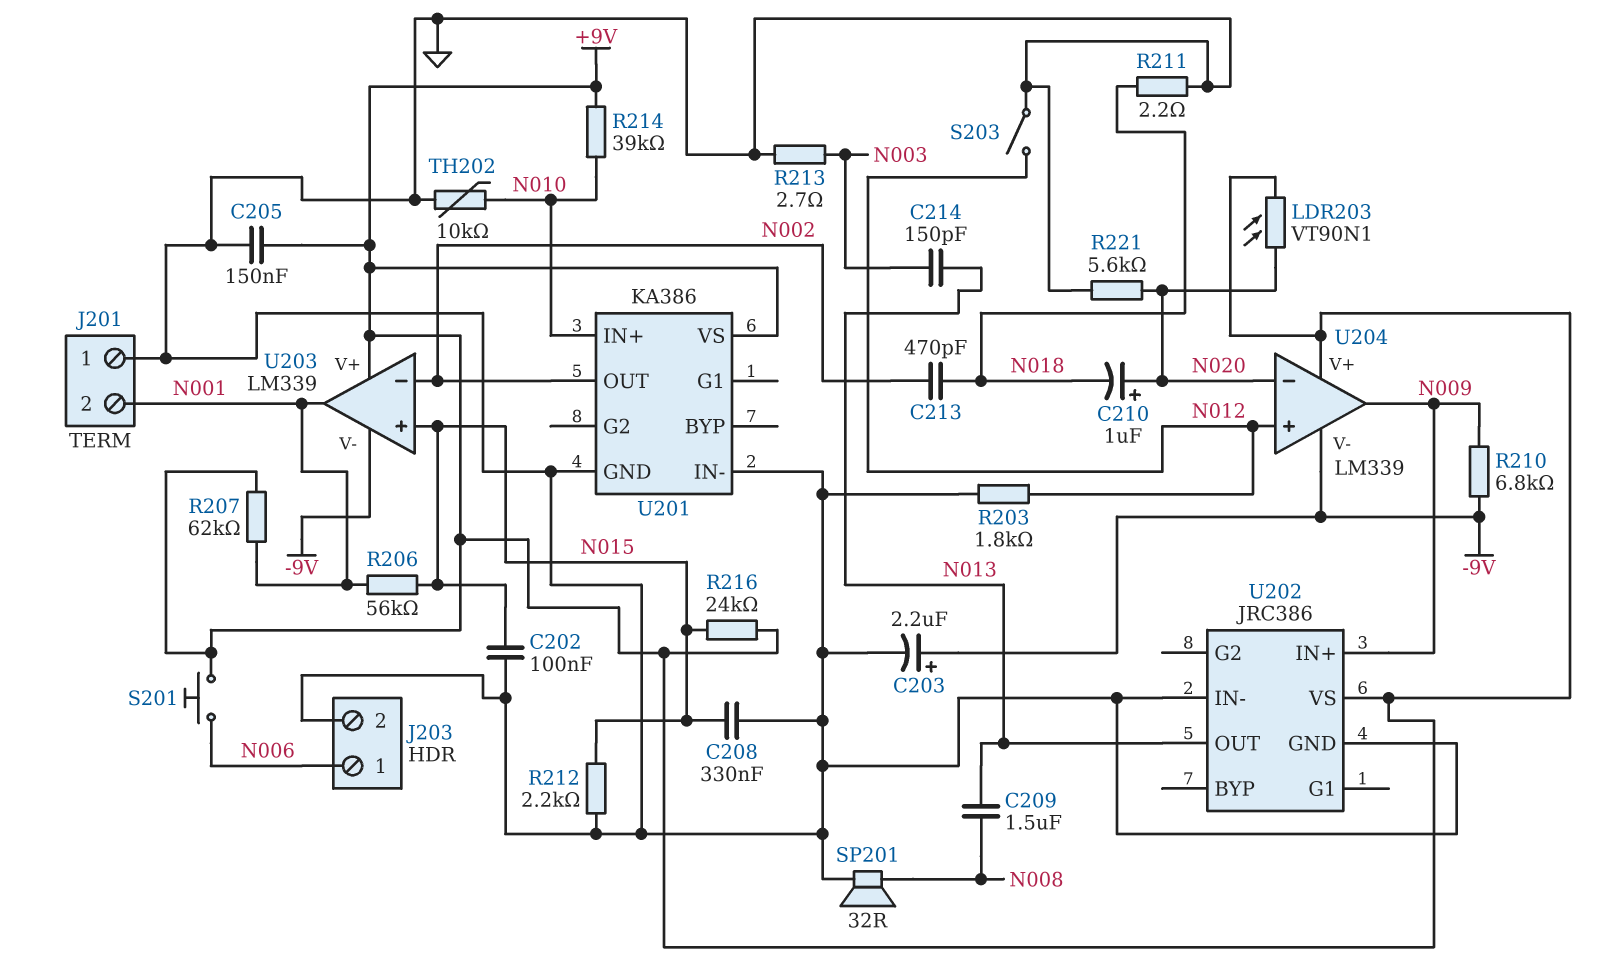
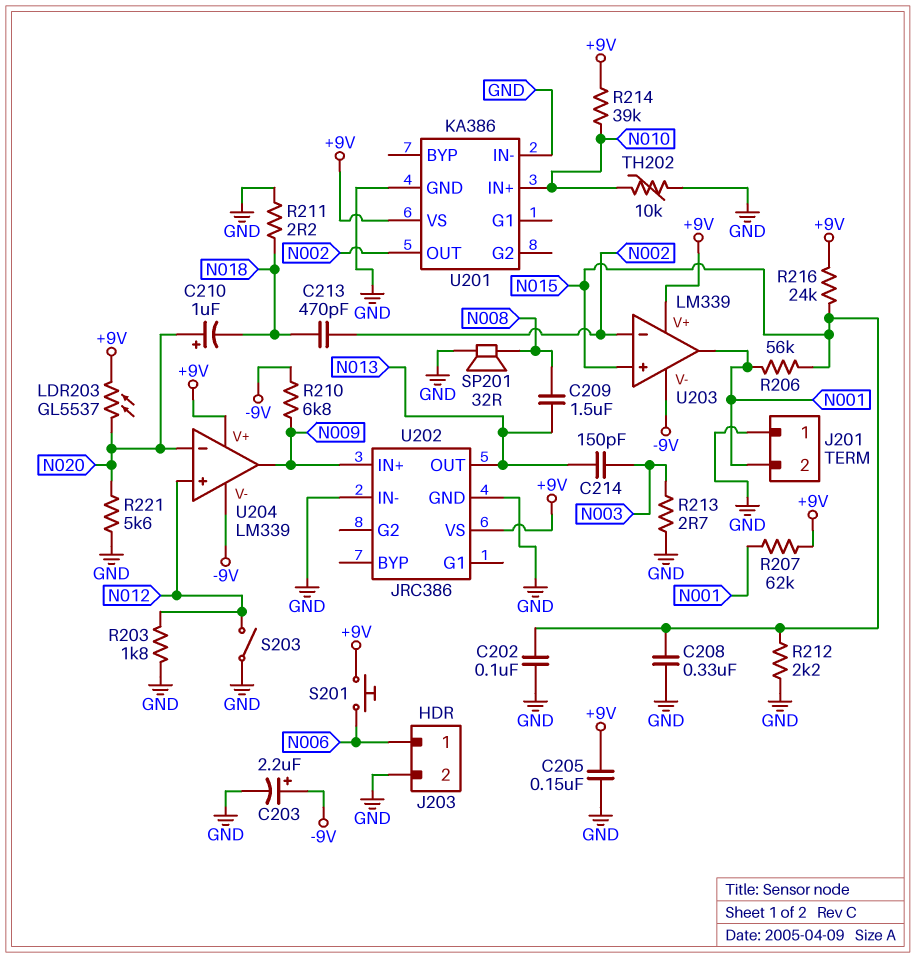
LDR203: VT90N1 (+9V, N020) -> GL5537 (+9V, N020)

